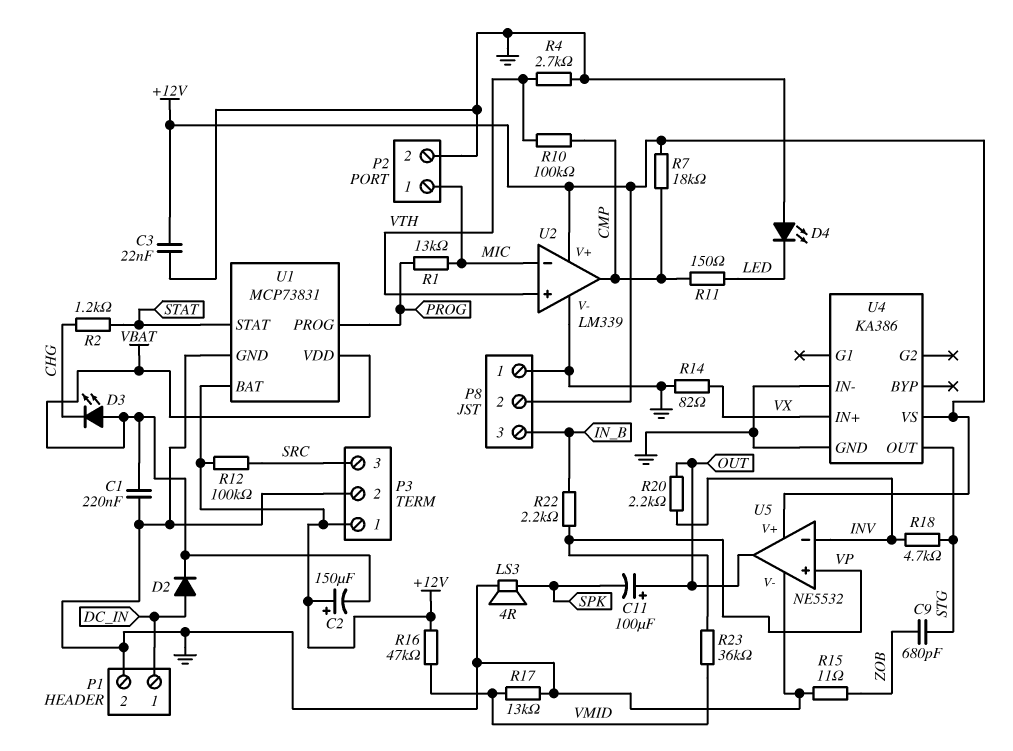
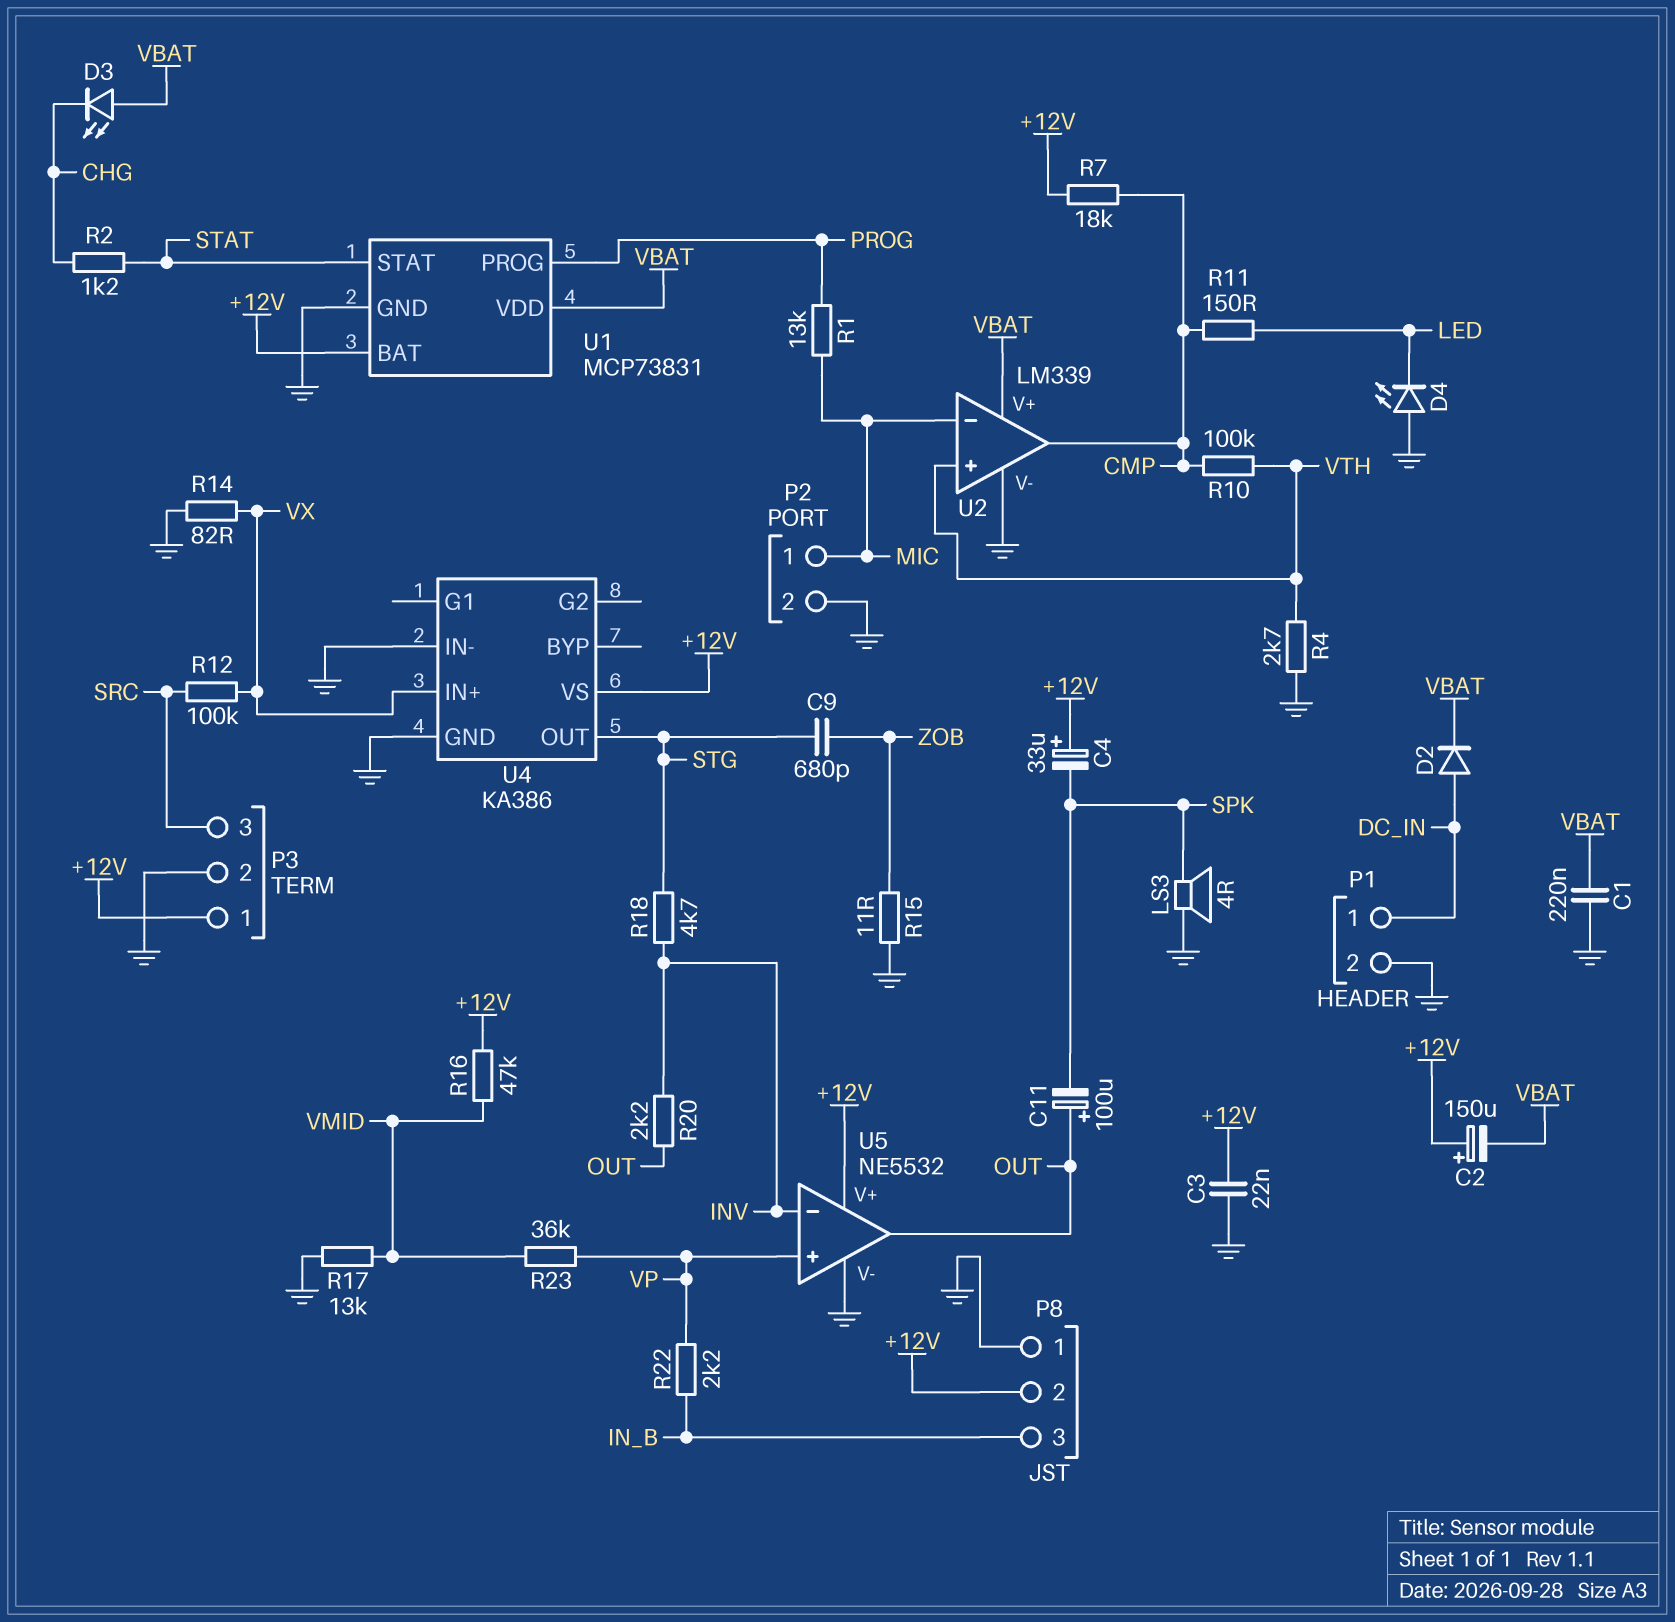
C4: none -> 33uF (plus +12V, minus SPK)
R12: 100k (+12V, SRC) -> 100k (SRC, VX)
U2 pin V+: +12V -> VBAT

